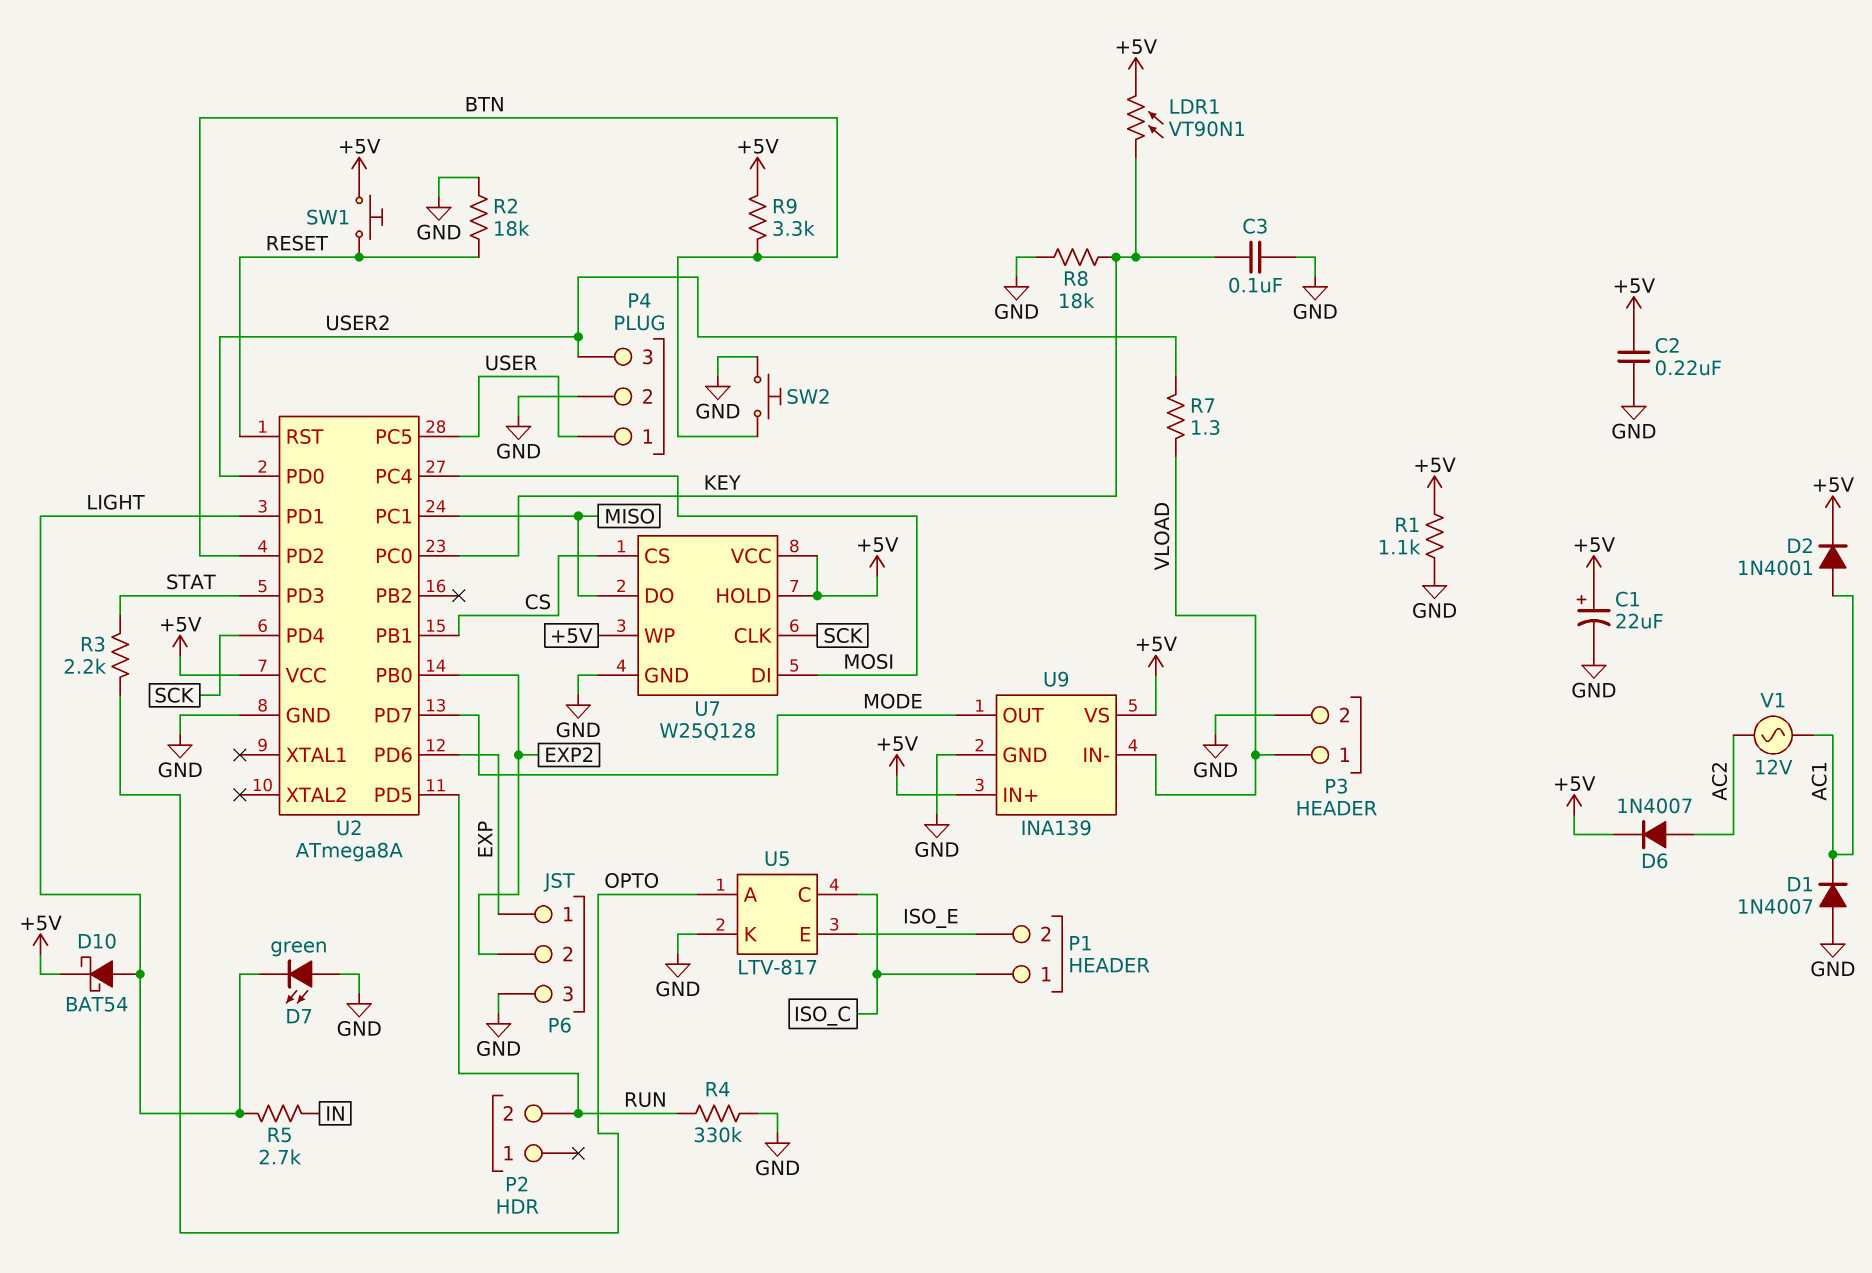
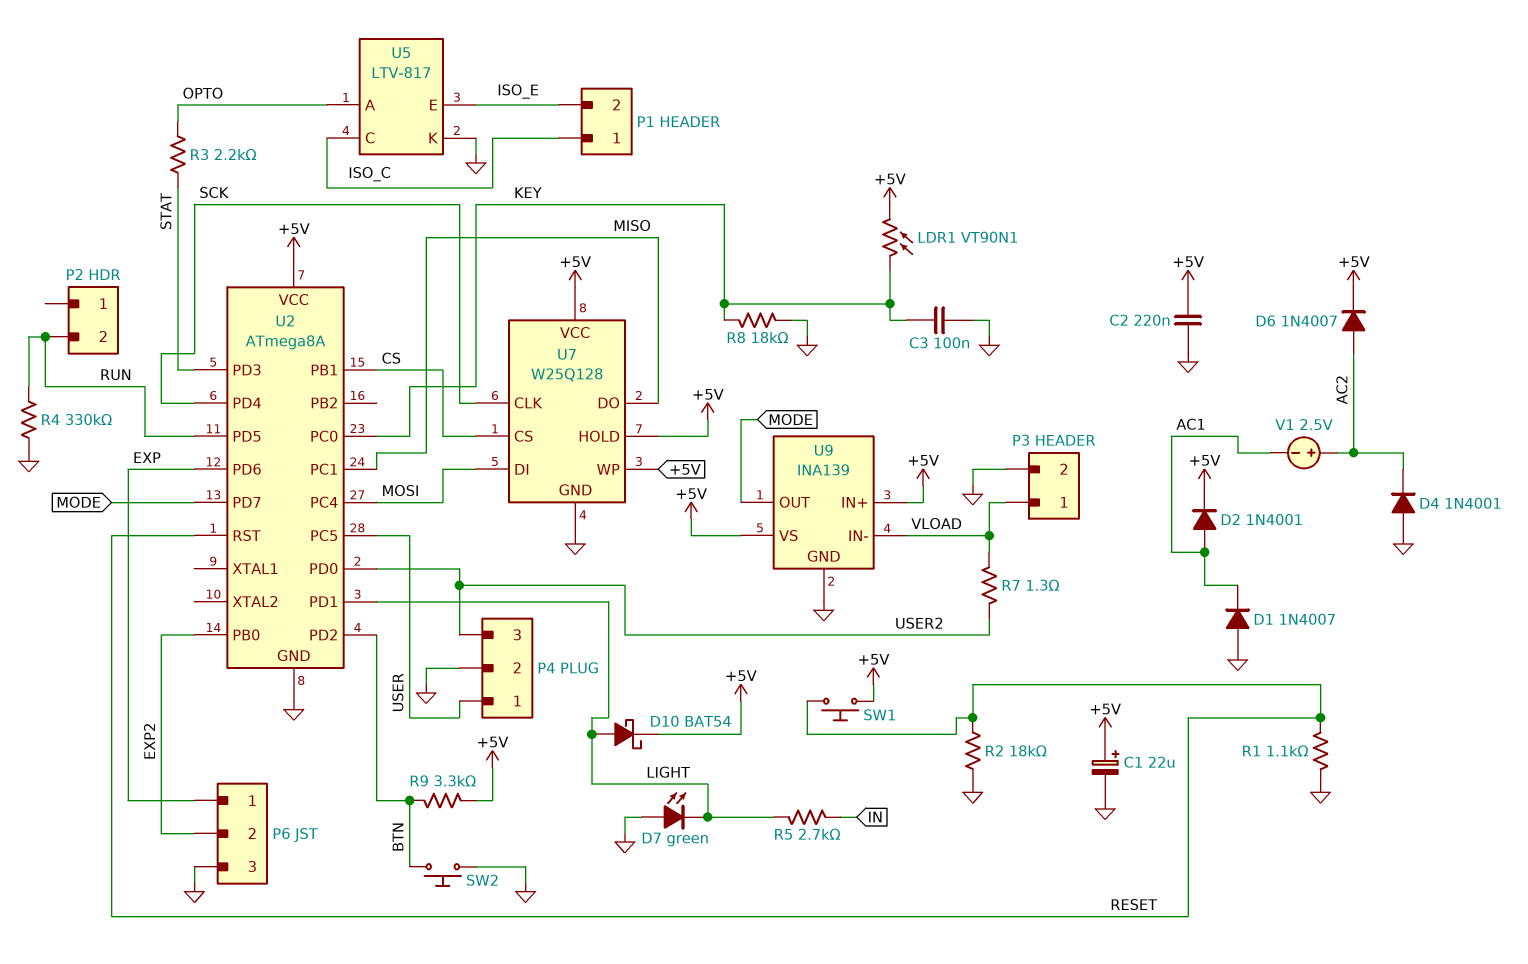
D4: none -> diode 1N4001 (A GND, K AC2)
R1: 1.1k (+5V, GND) -> 1.1k (GND, RESET)
V1: AC 12V (AC1, AC2) -> 2.5V (plus AC2, minus AC1)

